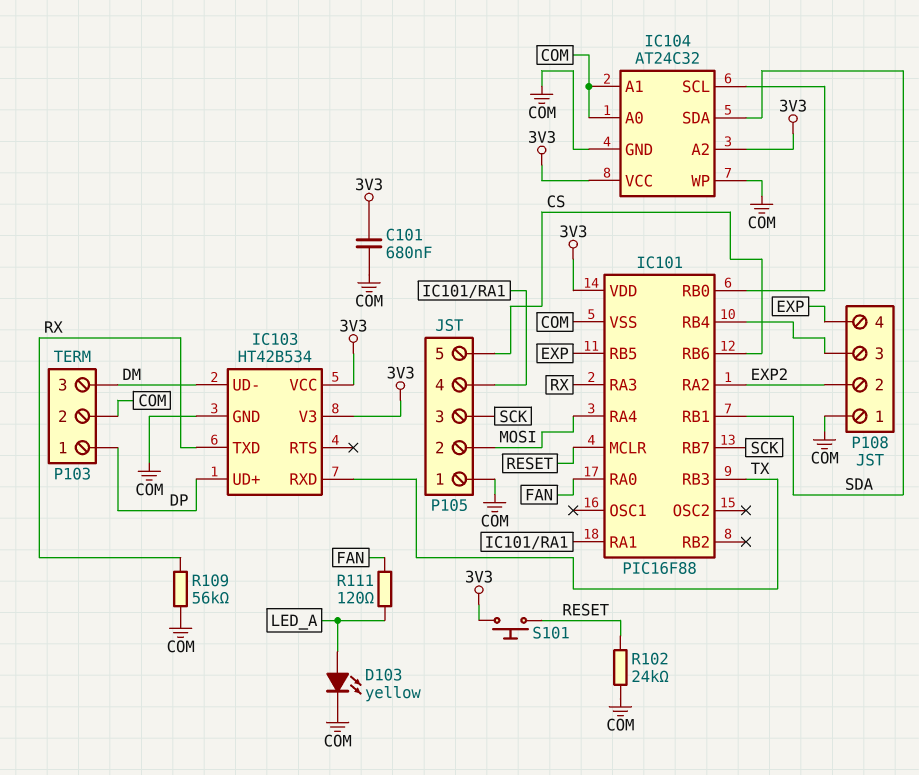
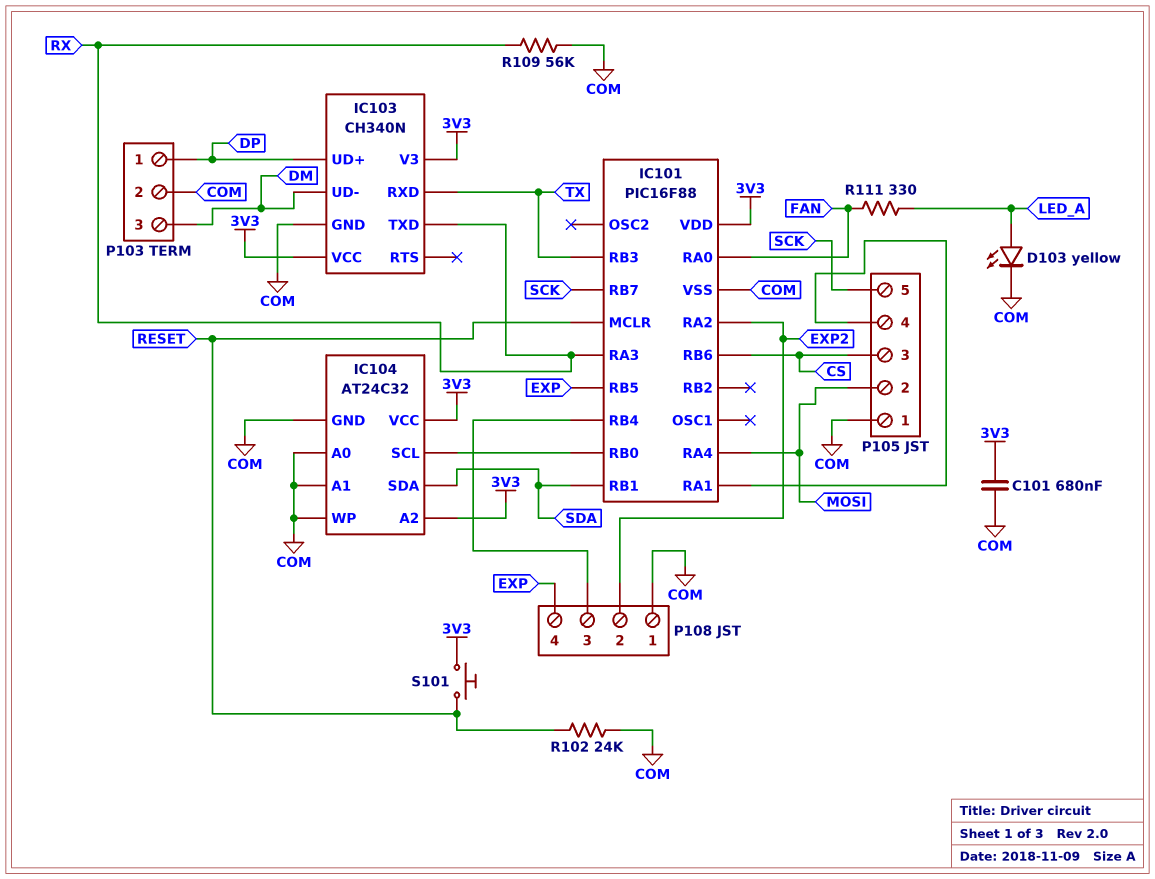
IC103: HT42B534 -> CH340N
P105 pin 3: SCK -> CS
P105 pin 5: CS -> SCK
R111: 120 (FAN, LED_A) -> 330 (FAN, LED_A)

